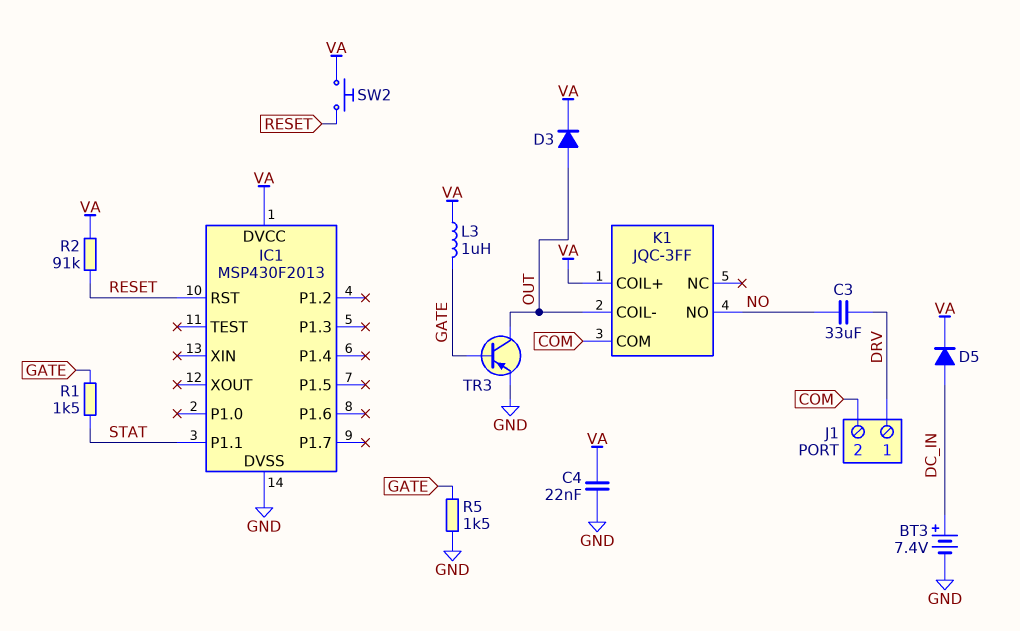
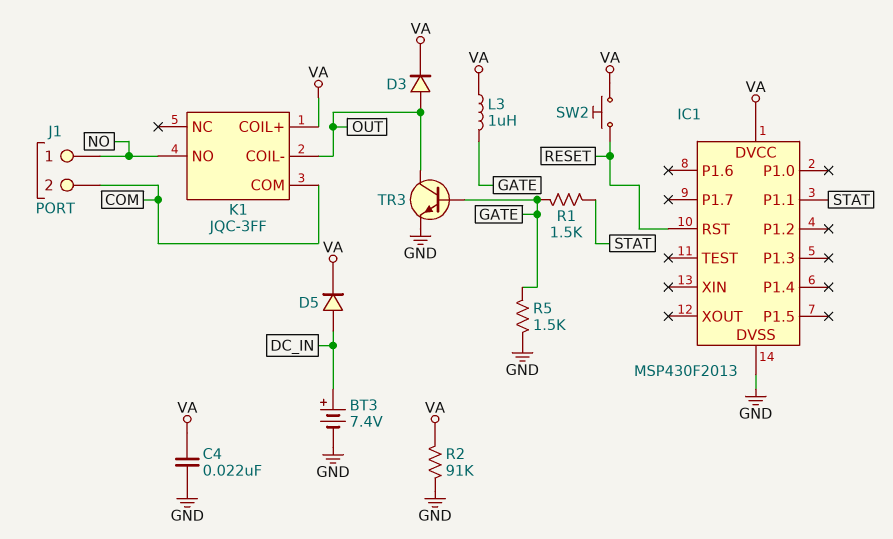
C3: 33uF (DRV, NO) -> none
J1 pin 1: DRV -> NO
R2: 91k (RESET, VA) -> 91k (GND, VA)
TR3: PNP (B GATE, C OUT, E GND) -> NPN (B GATE, C OUT, E GND)

